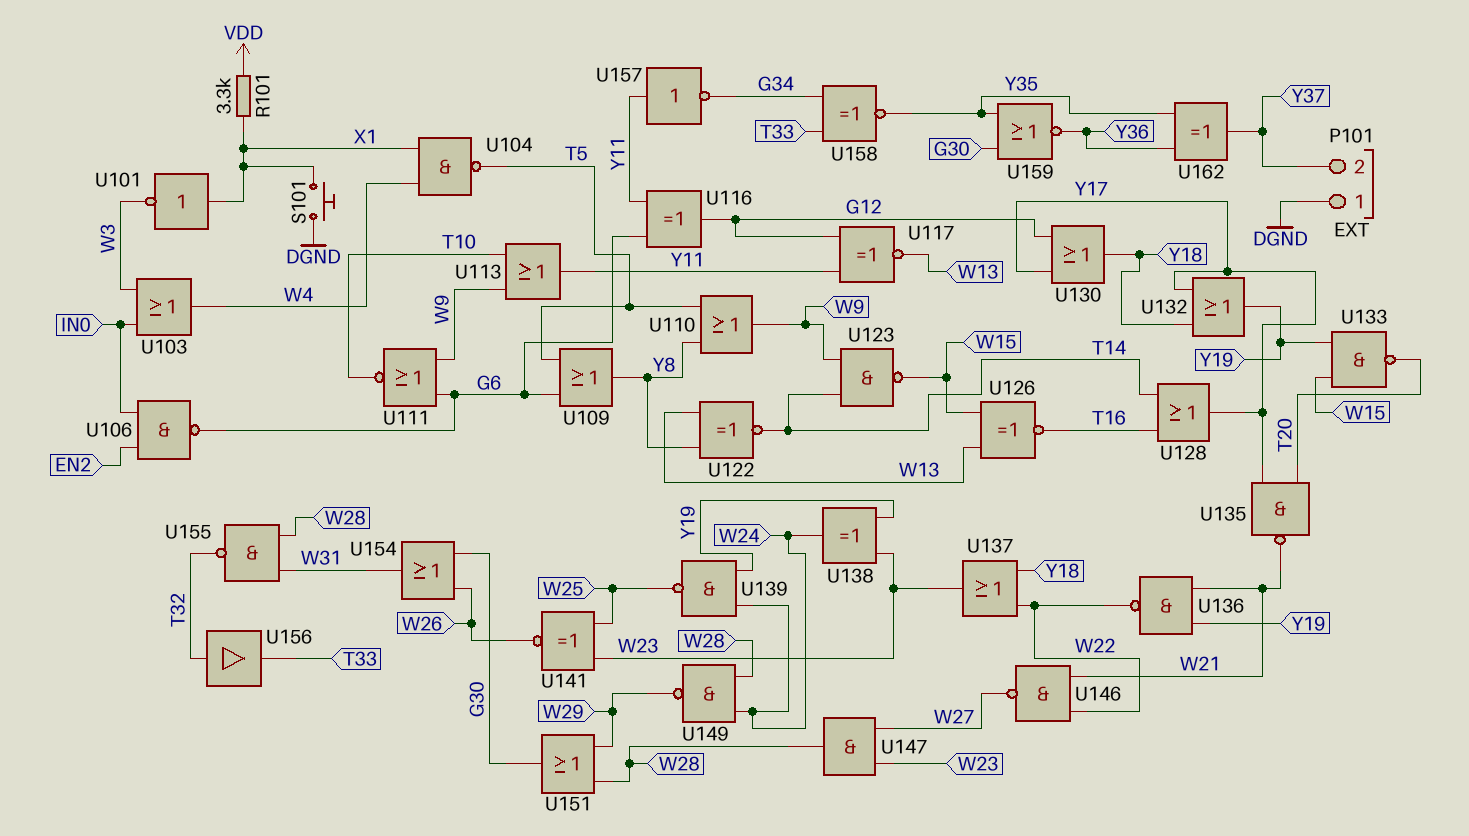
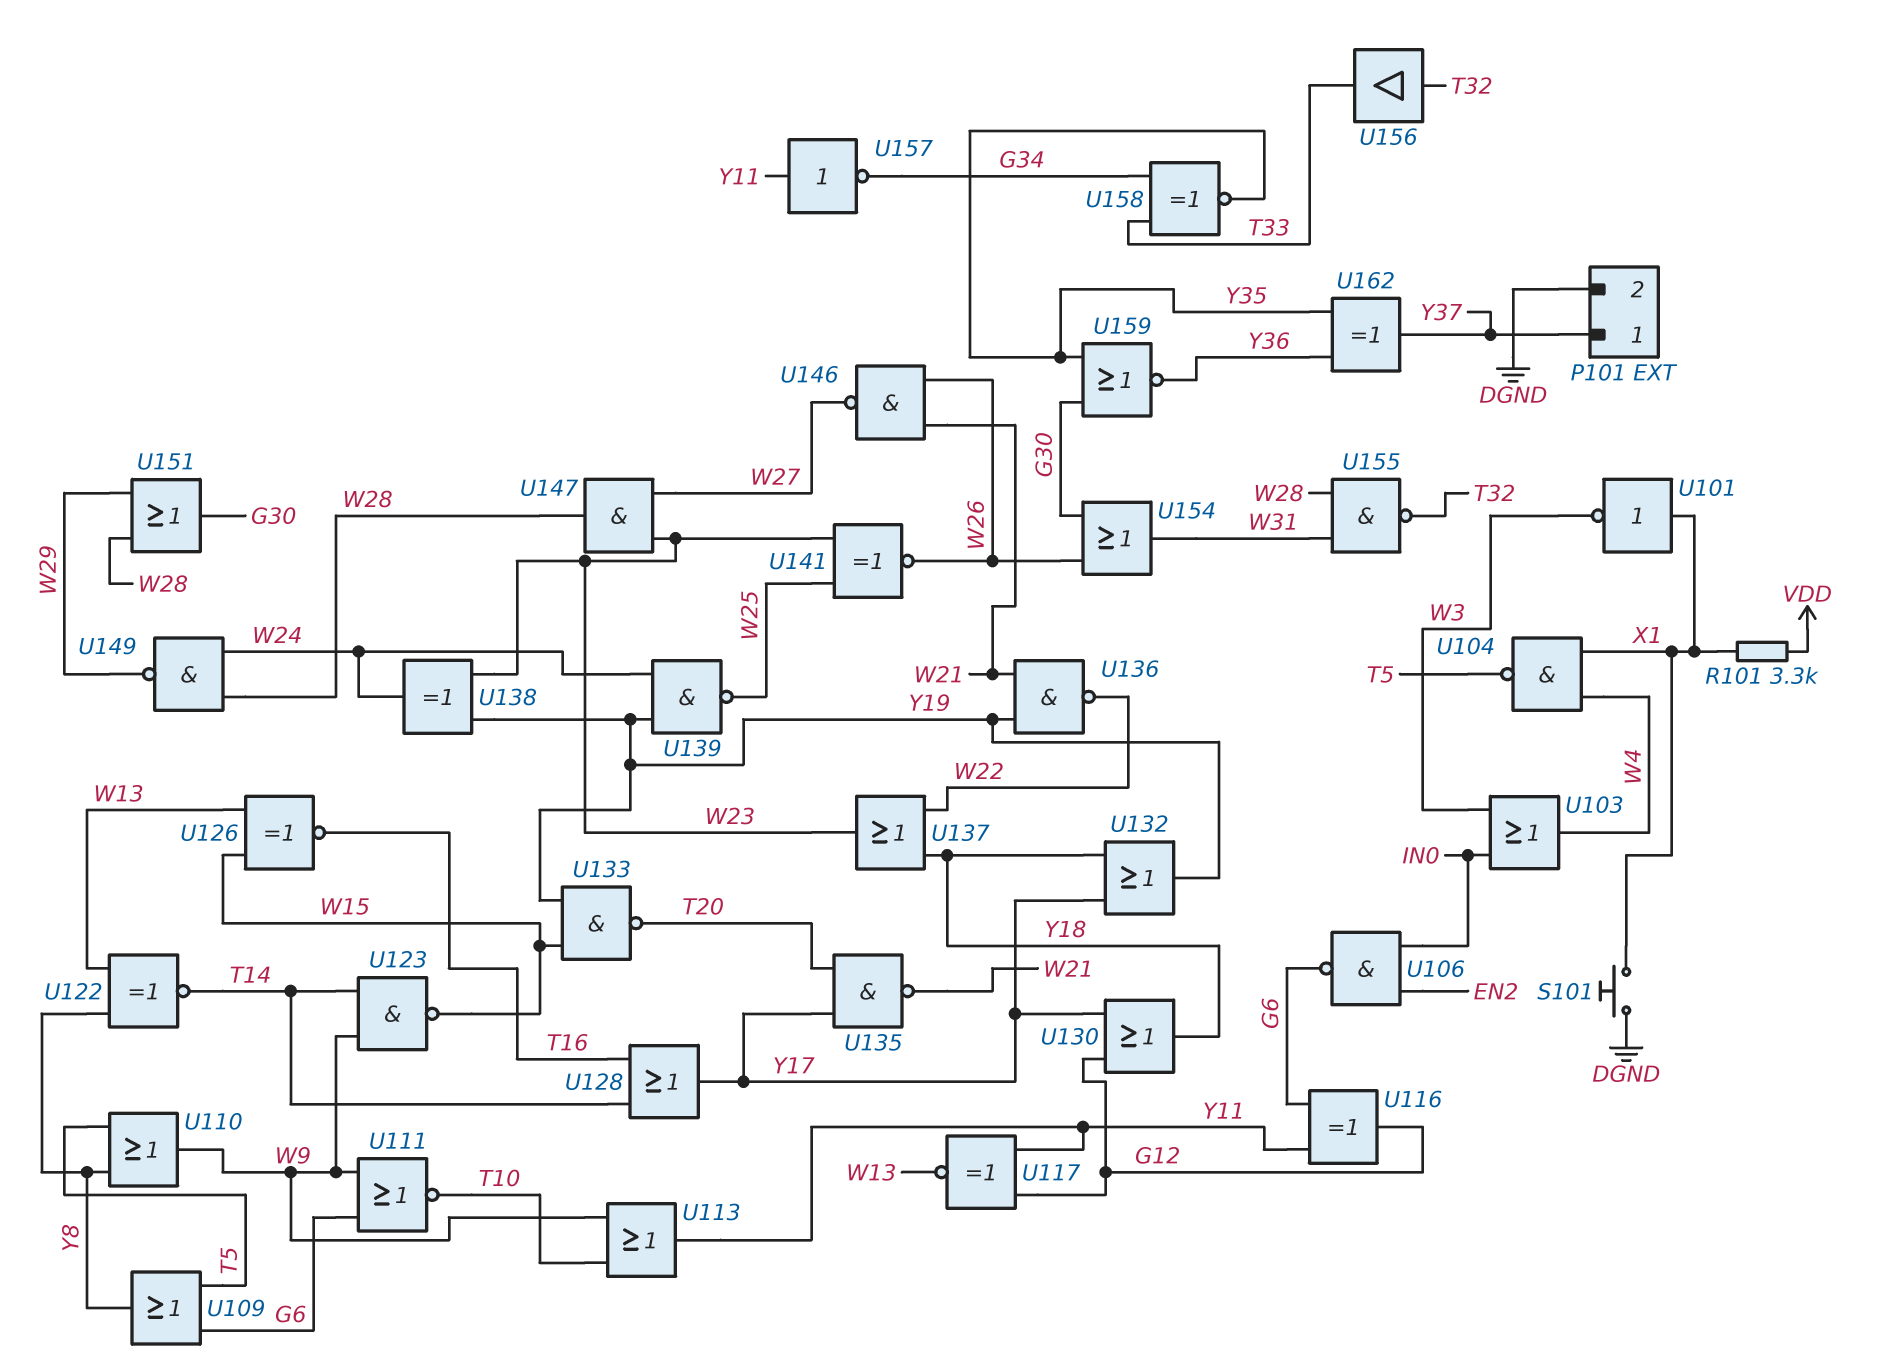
P101 pin 1: DGND -> Y37
P101 pin 2: Y37 -> DGND
U146: NAND (in W21, in W22, out W27) -> NAND (in W21, in W26, out W27)

